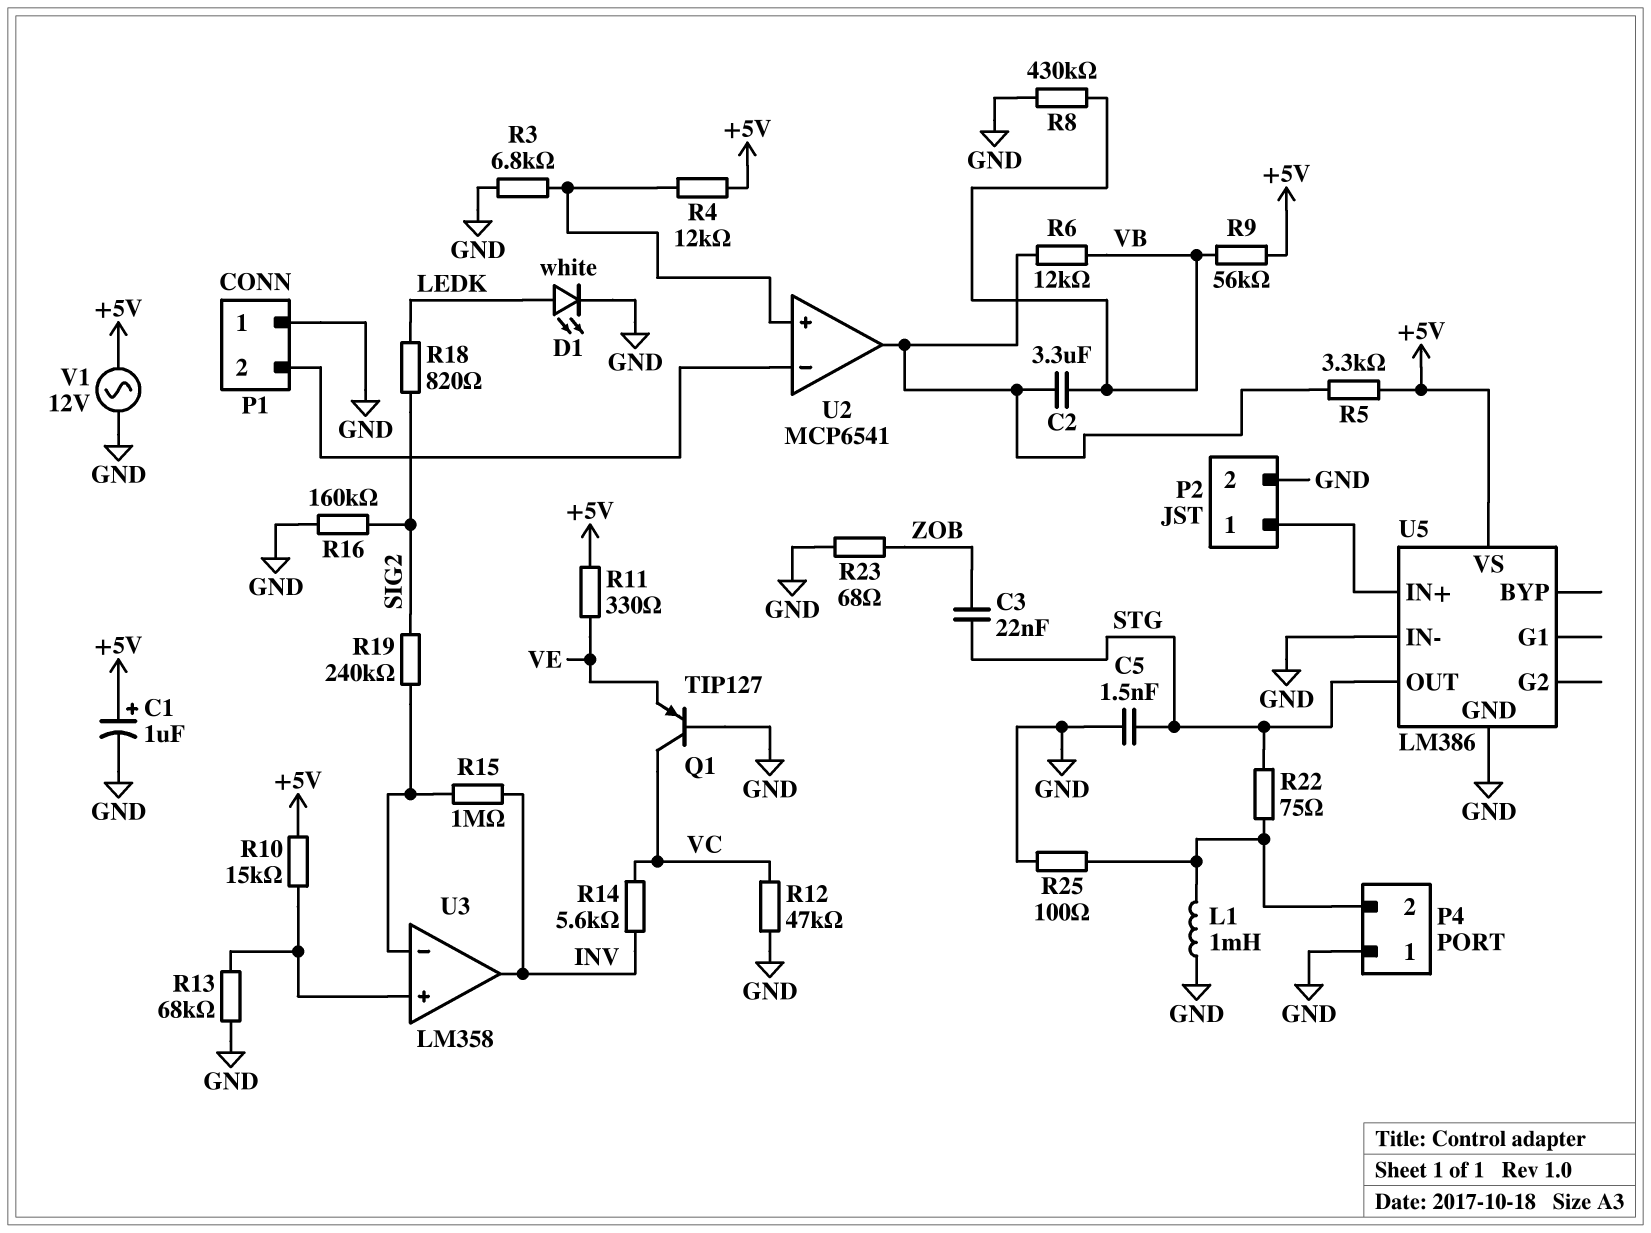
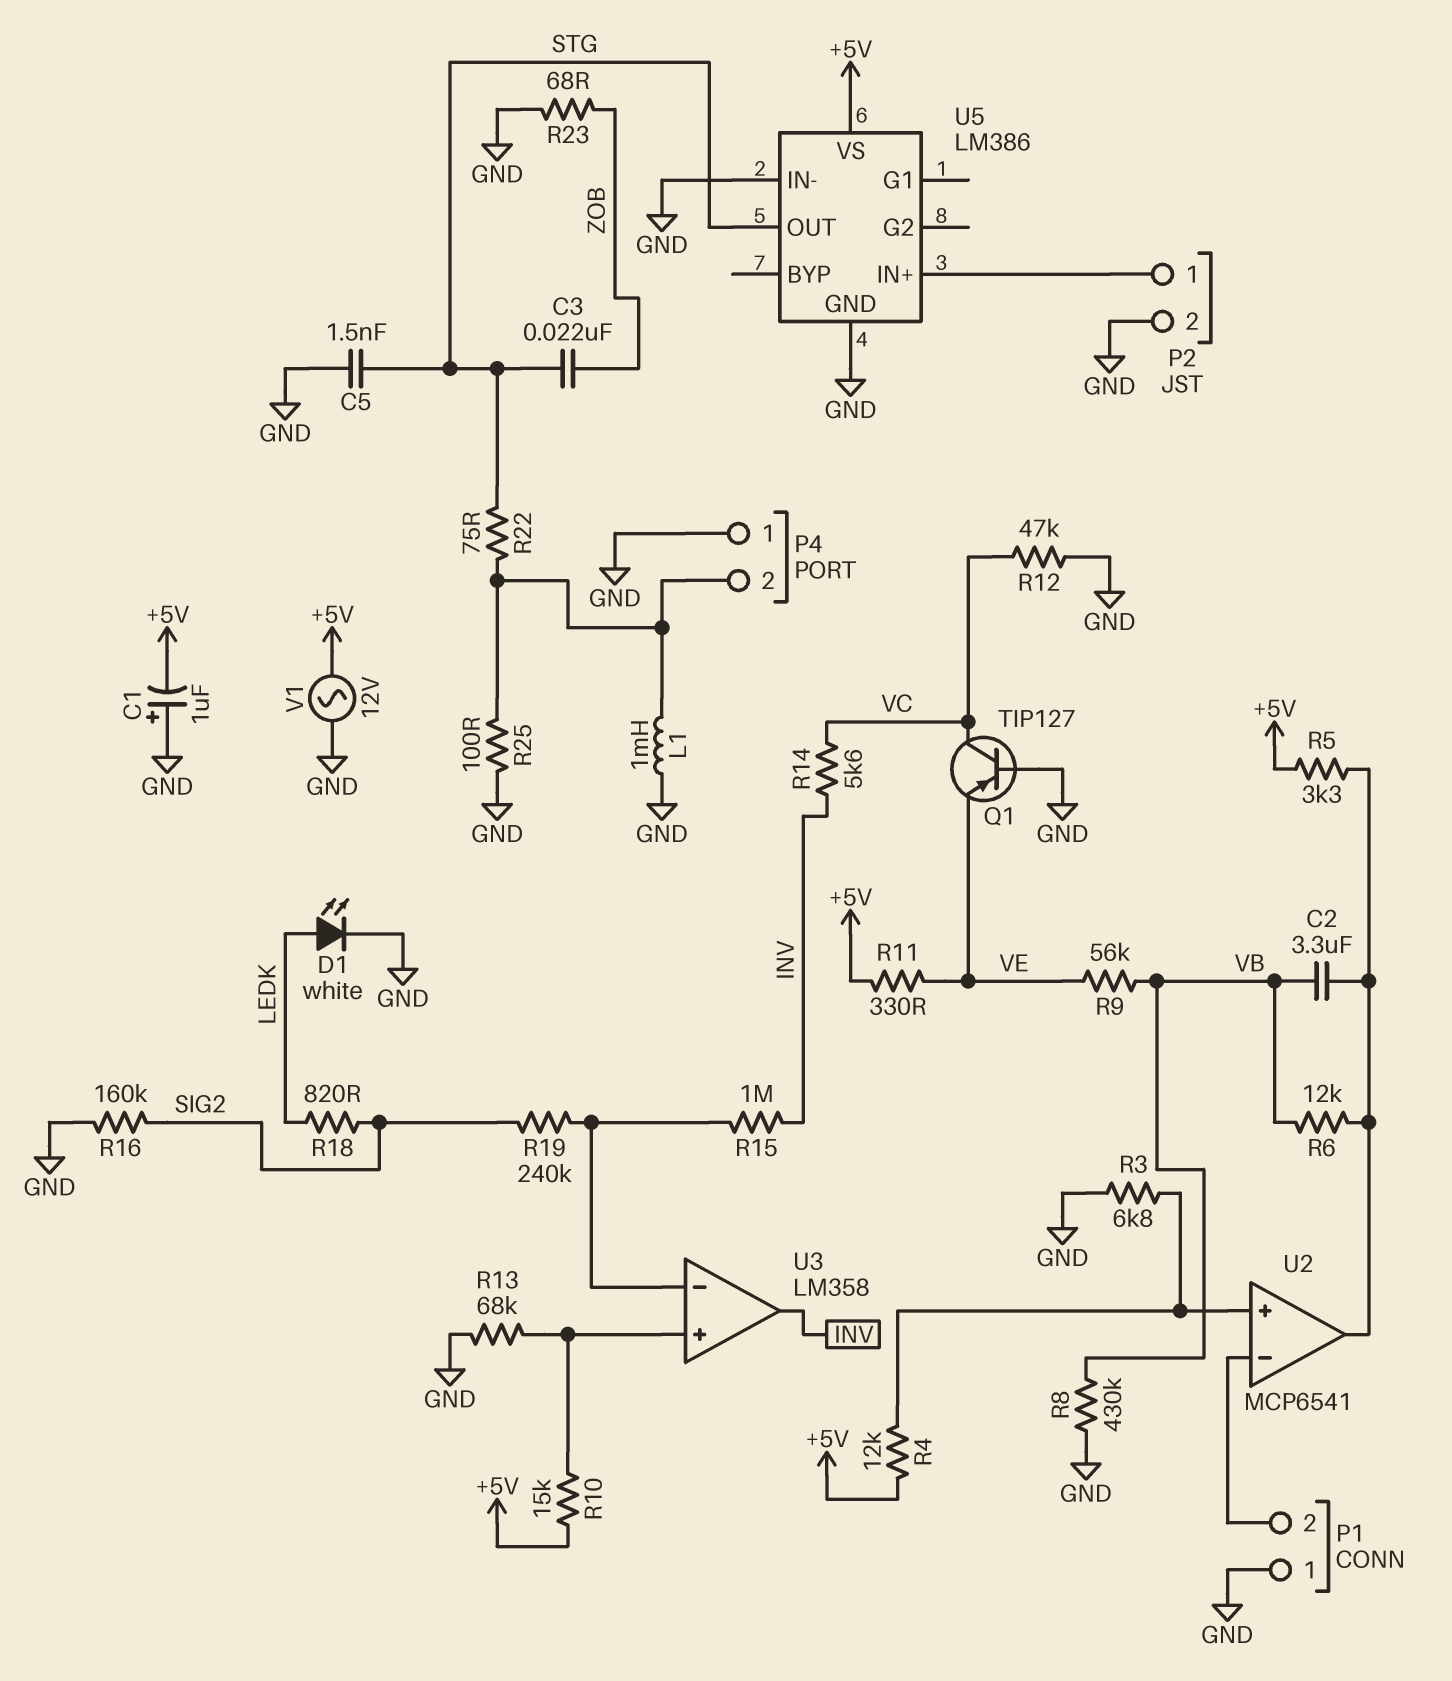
C1: 1uF (plus +5V, minus GND) -> 1uF (plus GND, minus +5V)
R9: 56k (+5V, VB) -> 56k (VB, VE)

